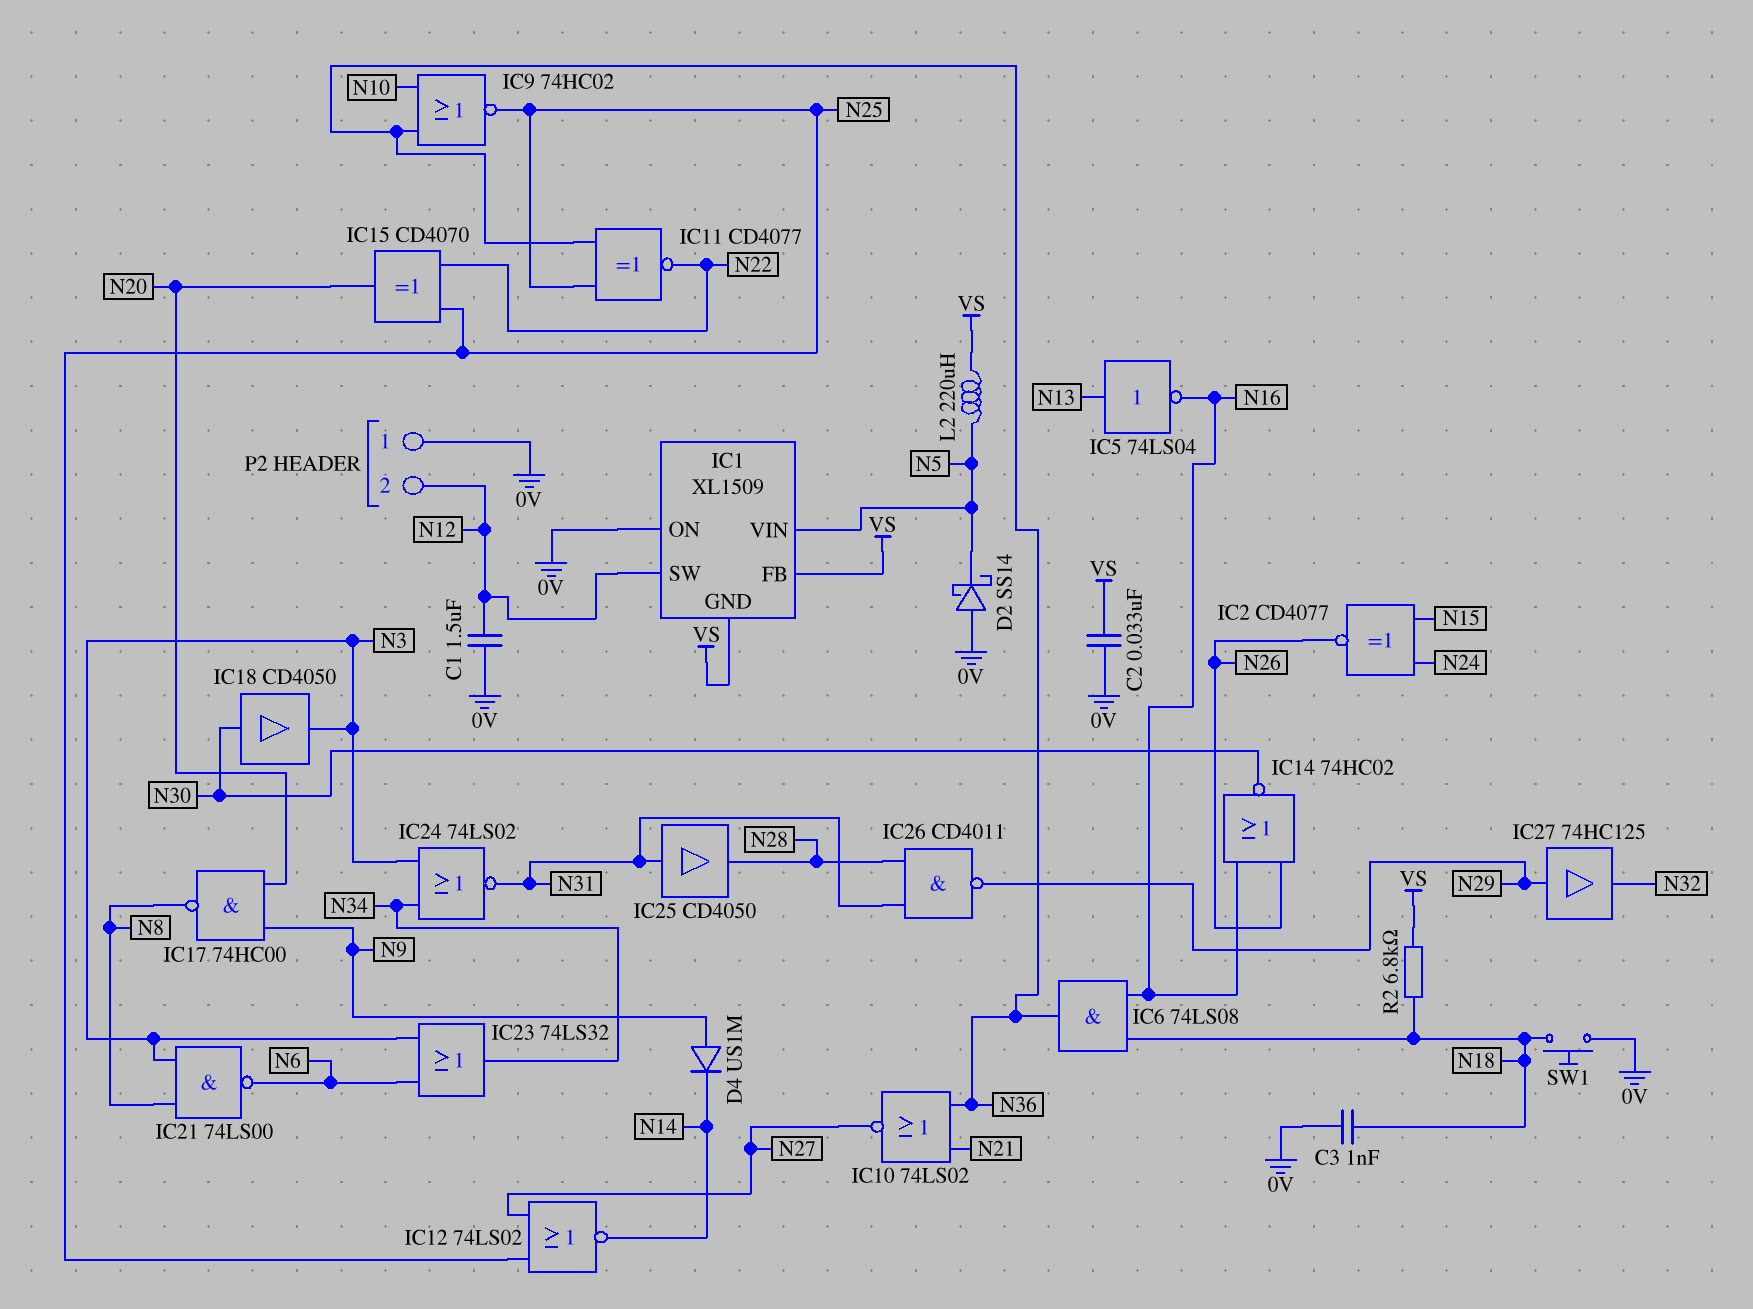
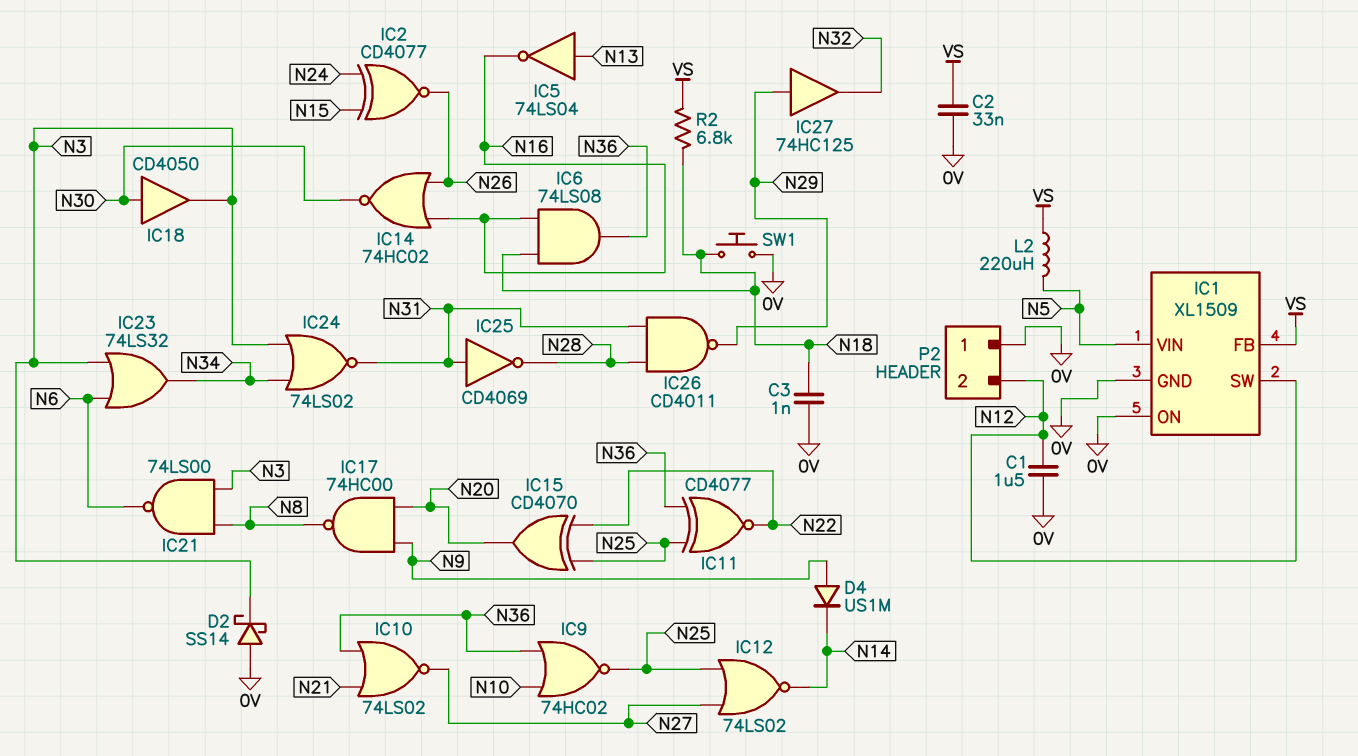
D2: schottky SS14 (A 0V, K N5) -> schottky SS14 (A 0V, K N3)
IC1 pin GND: VS -> 0V
IC25: buffer CD4050 (in N31, out N28) -> NOT CD4069 (in N31, out N28)

